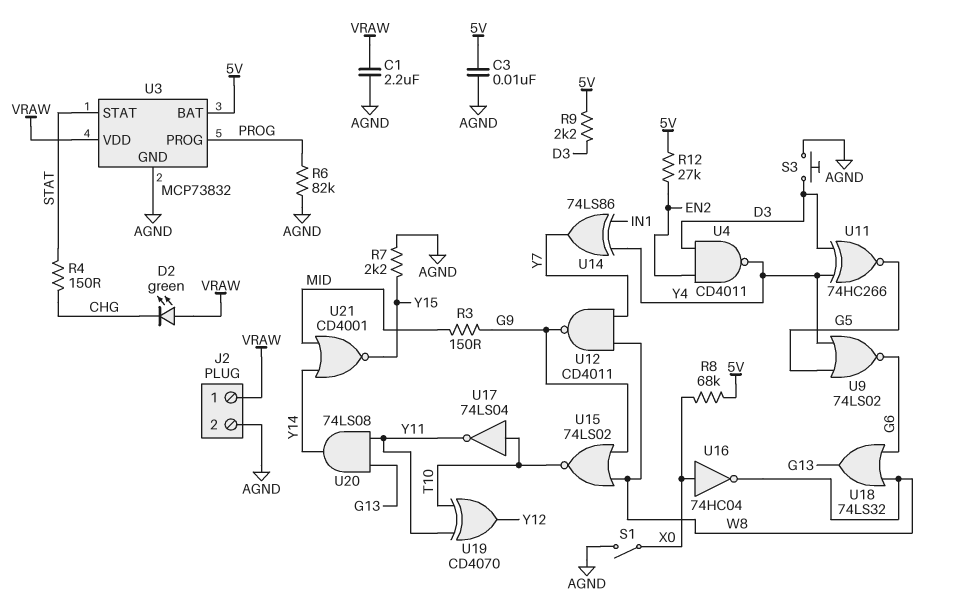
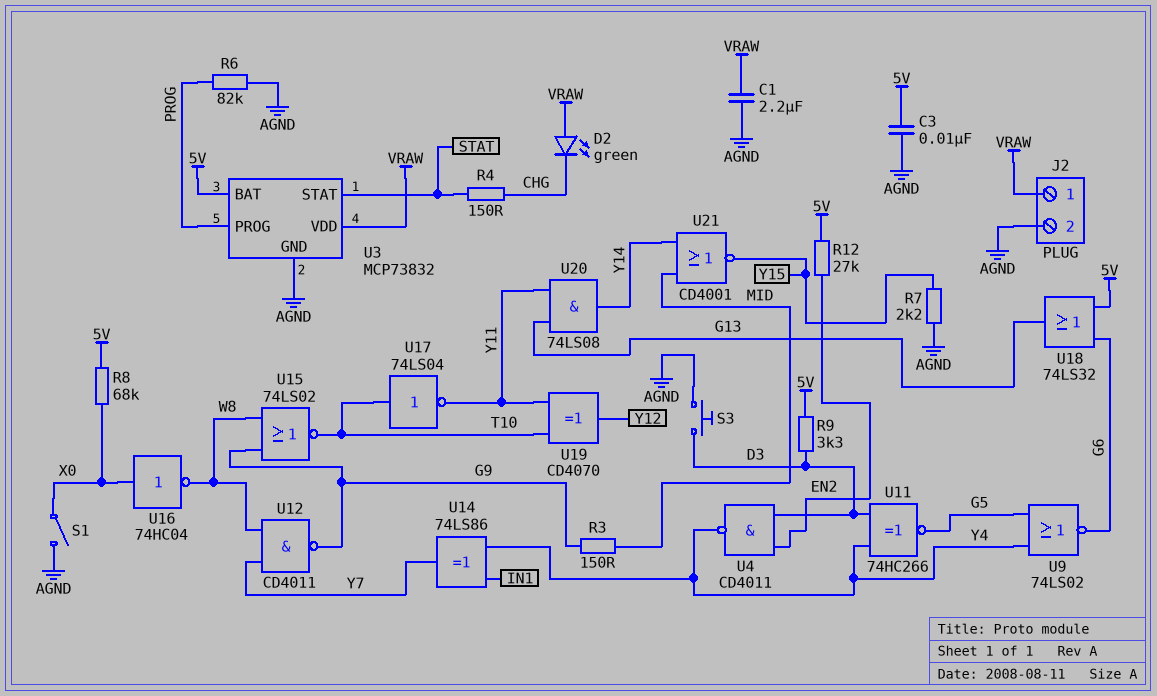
R9: 2.2k (5V, D3) -> 3.3k (5V, D3)
U18: OR 74LS32 (in G6, in W8, out G13) -> OR 74LS32 (in 5V, in G6, out G13)

